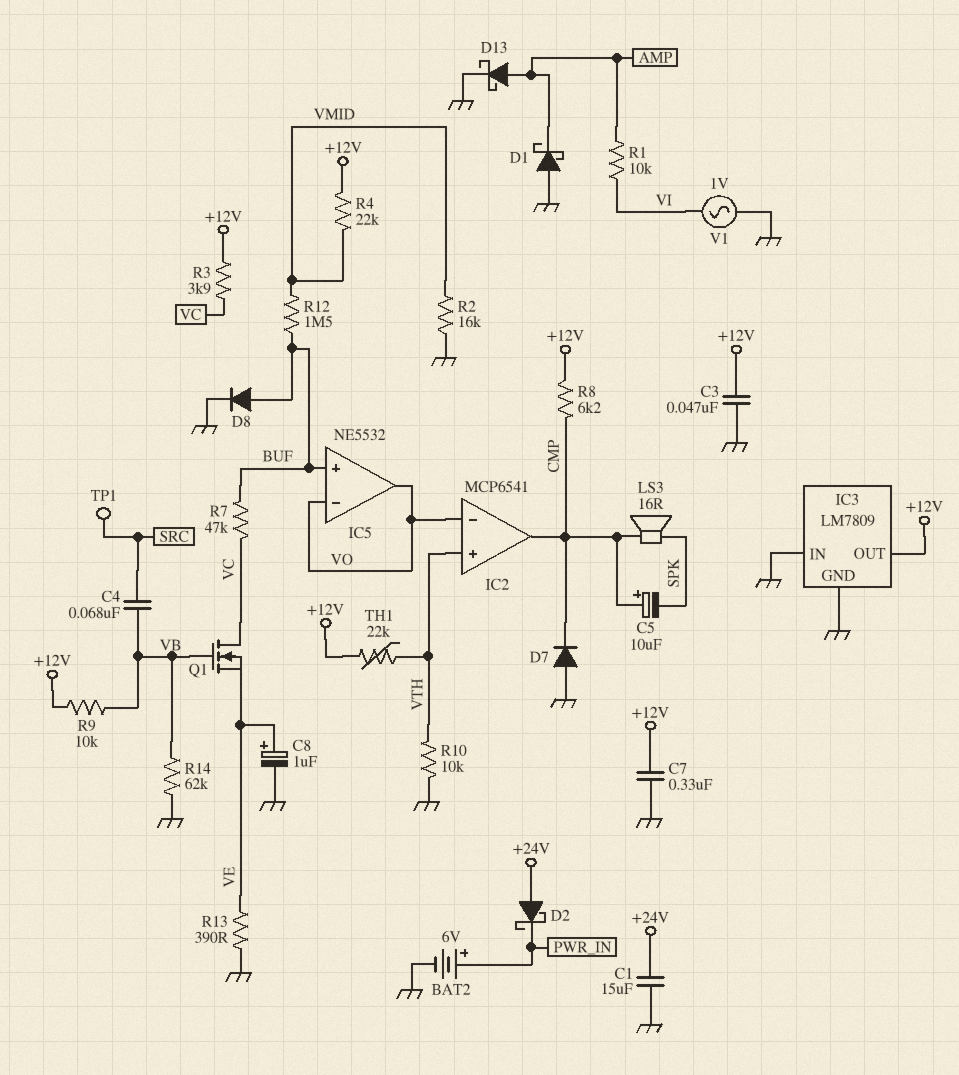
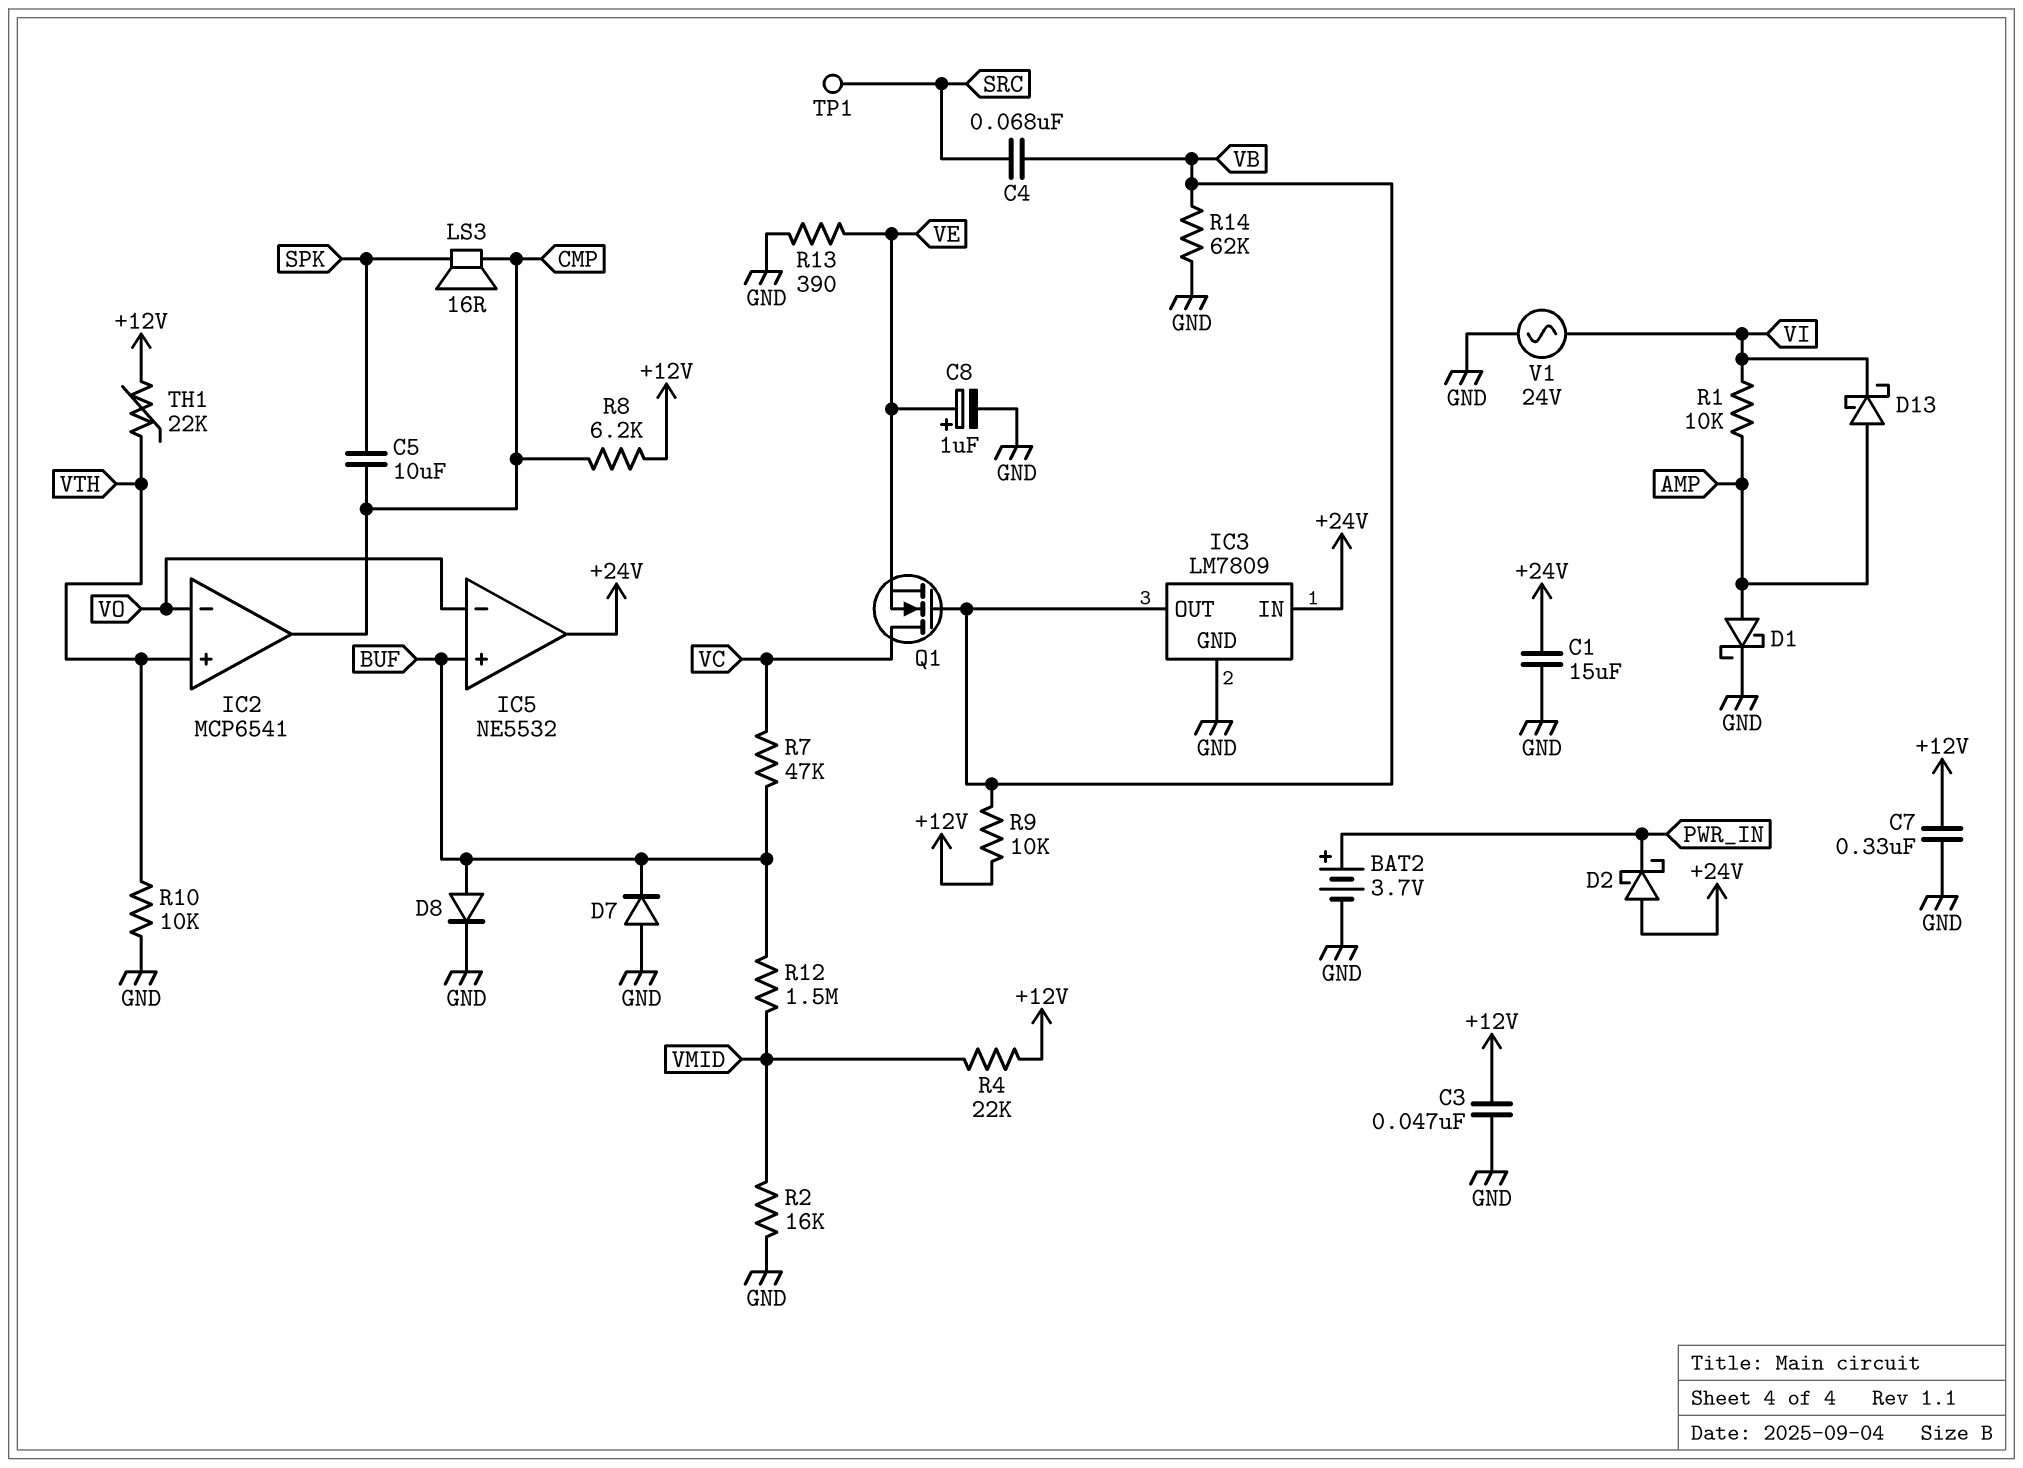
BAT2: 6V (plus PWR_IN, minus GND) -> 3.7V (plus PWR_IN, minus GND)
C5: 10uF (plus CMP, minus SPK) -> 10uF (CMP, SPK)
D1: schottky (A GND, K AMP) -> schottky (A AMP, K GND)
D7: diode (A GND, K CMP) -> diode (A GND, K BUF)
D13: schottky (A AMP, K GND) -> schottky (A AMP, K VI)
IC3 pin IN: GND -> +24V
IC3 pin OUT: +12V -> VB
IC5 pin out: VO -> +24V
R3: 3.9k (+12V, VC) -> none
V1: AC 1V (GND, VI) -> AC 24V (GND, VI)

